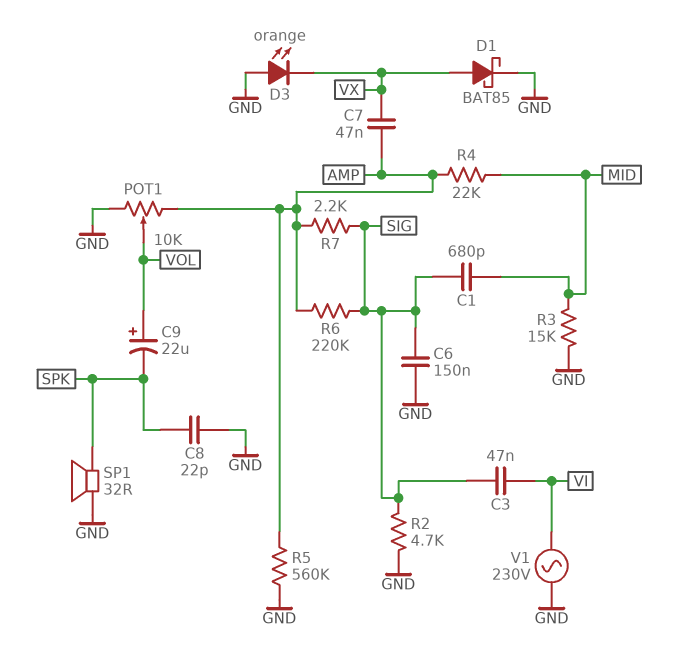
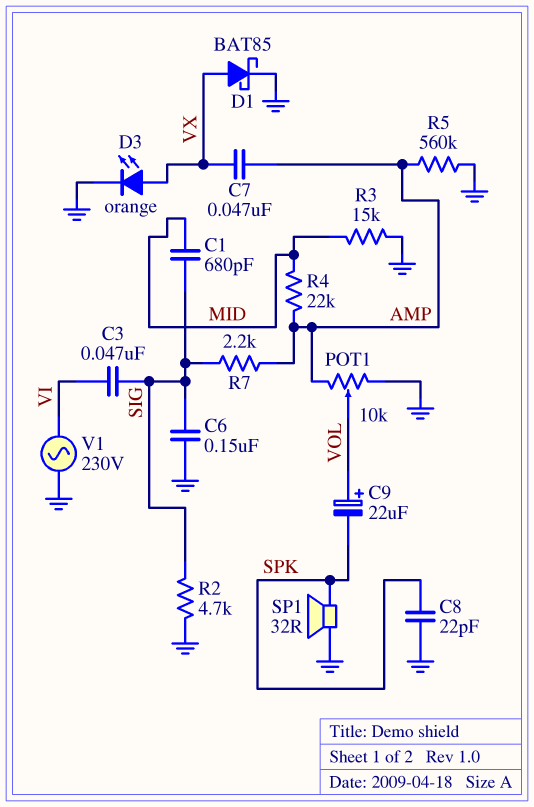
D3: LED orange (A GND, K VX) -> LED orange (A VX, K GND)
R6: 220k (AMP, SIG) -> none

